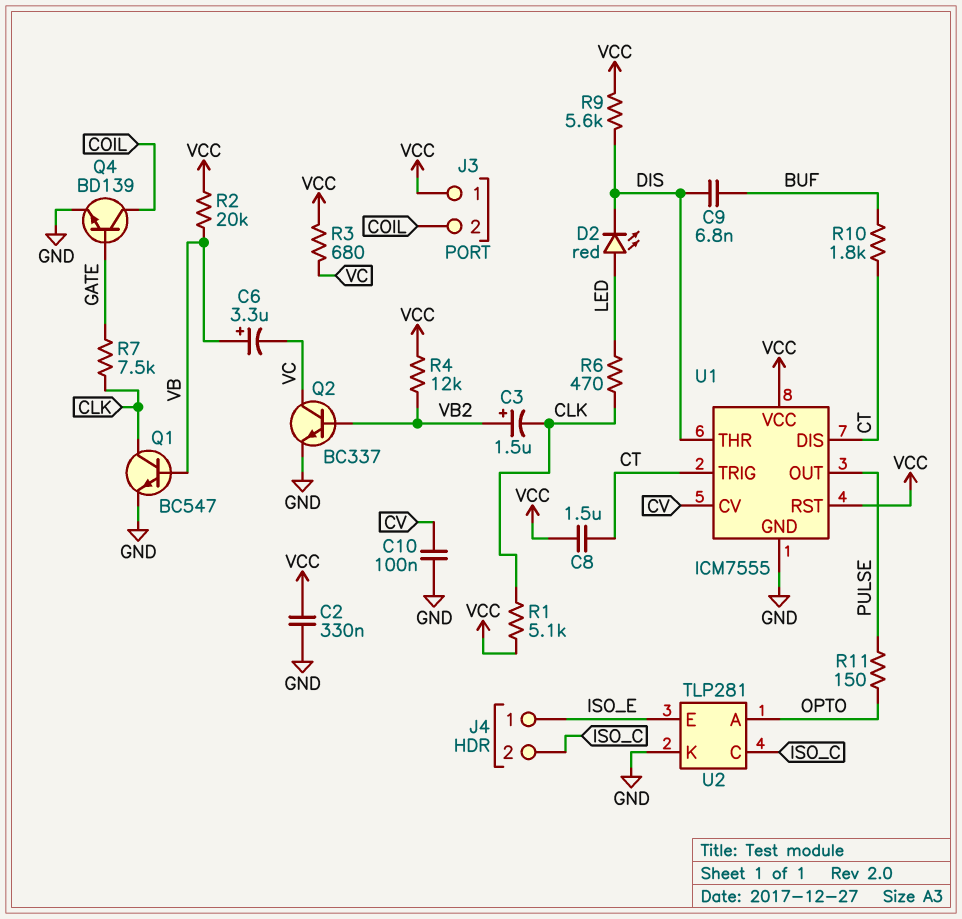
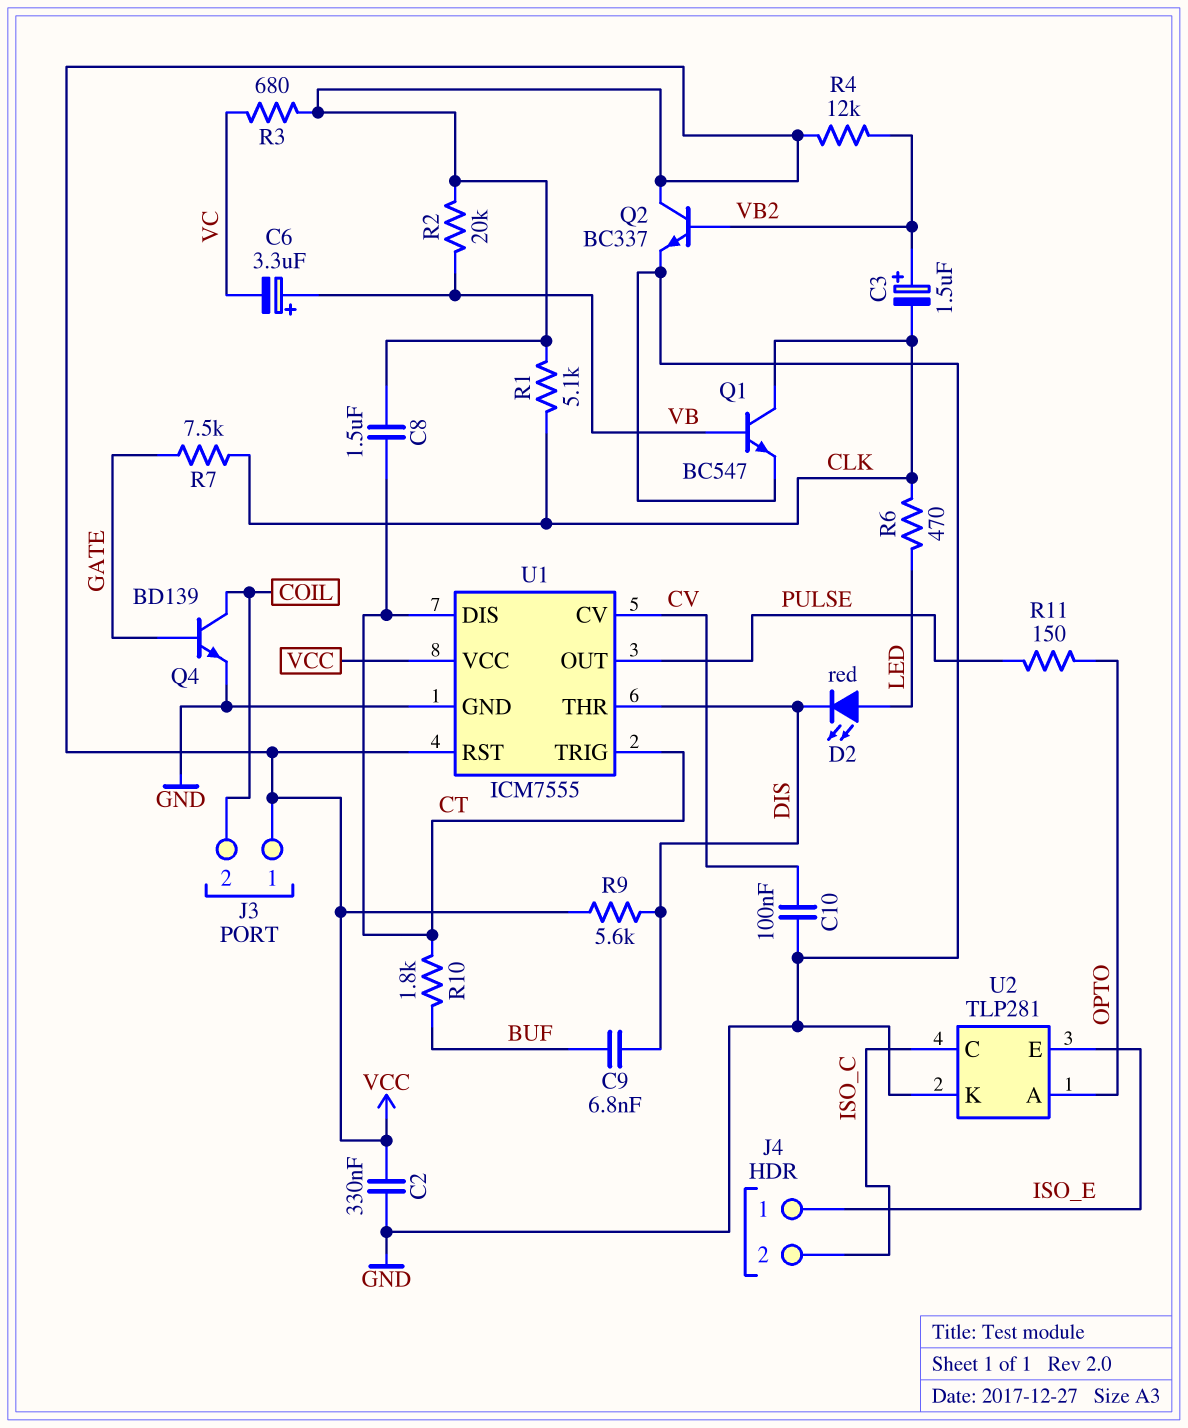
Q2: NPN BC337 (B VB2, C VC, E GND) -> NPN BC337 (B VB2, C VCC, E GND)

